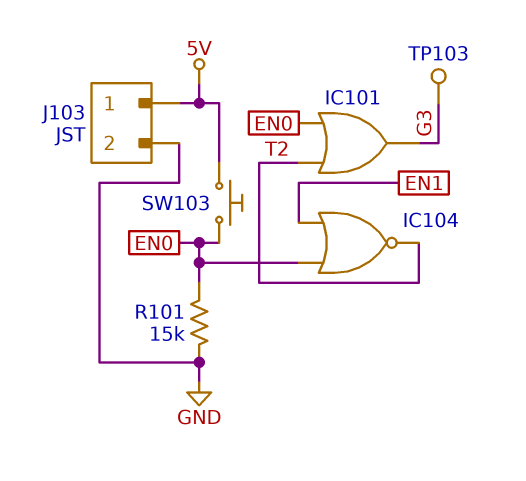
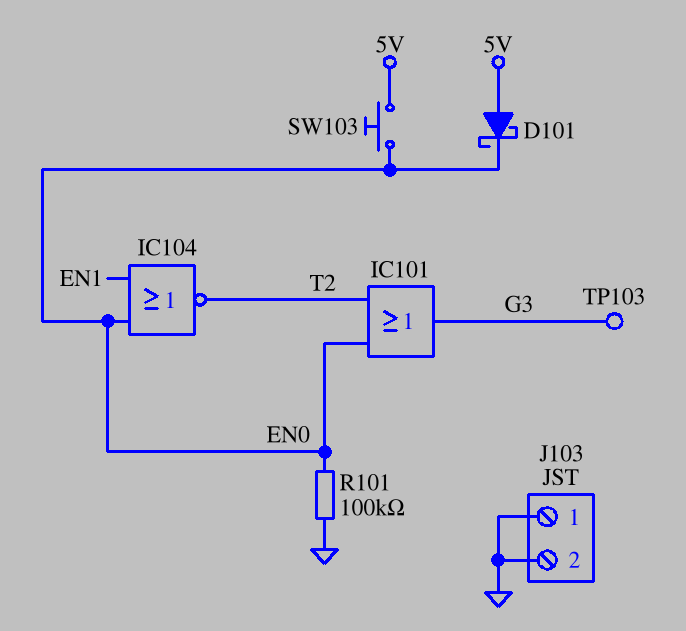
D101: none -> schottky (A 5V, K EN0)
J103 pin 1: 5V -> GND
R101: 15k (EN0, GND) -> 100k (EN0, GND)

